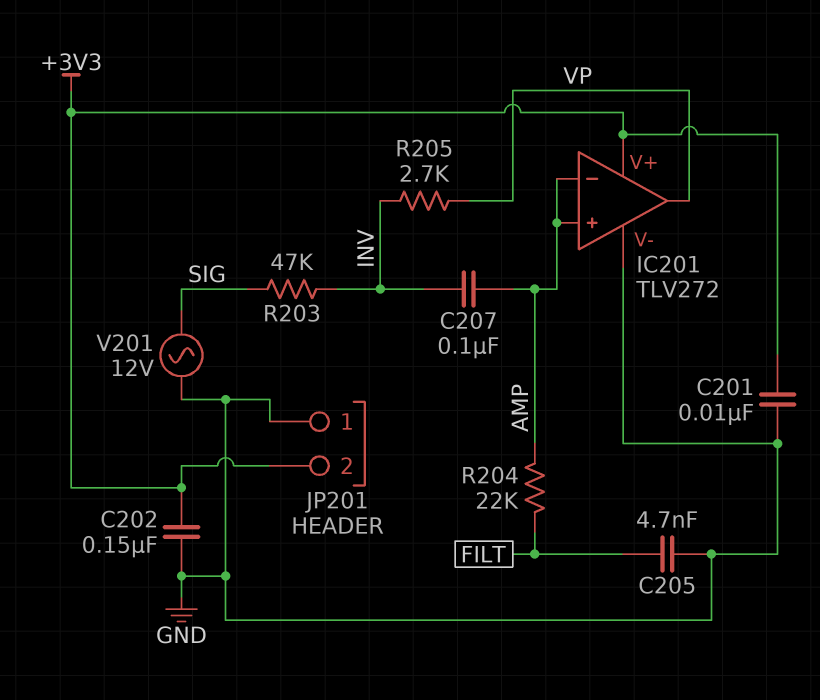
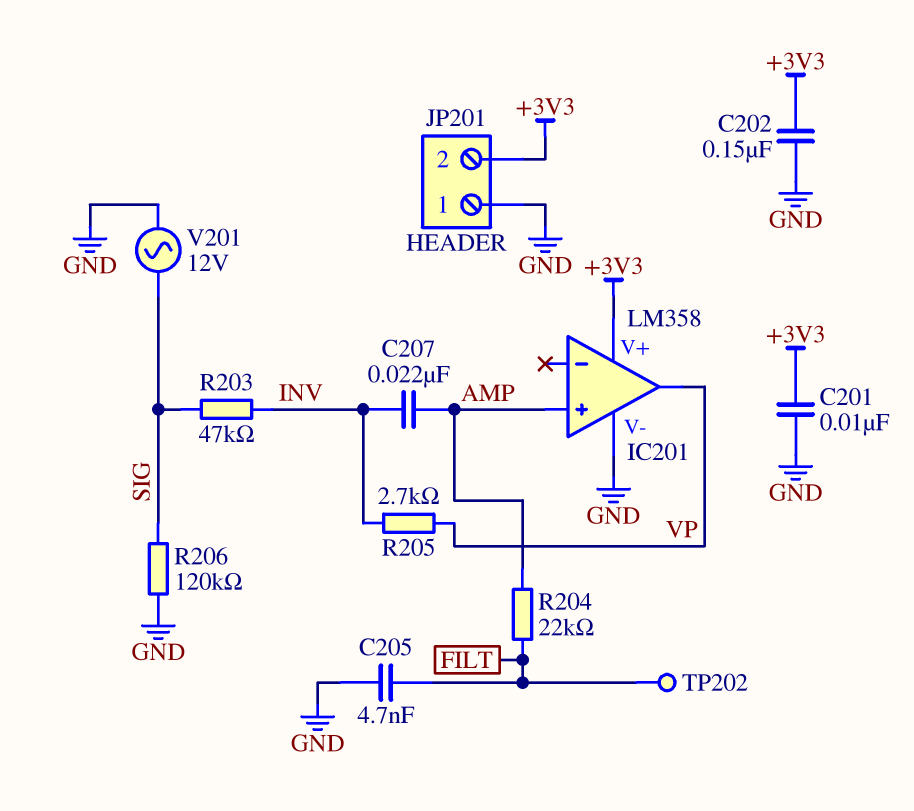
C207: 100nF (AMP, INV) -> 22nF (AMP, INV)
IC201: TLV272 -> LM358
IC201 pin in-: AMP -> none
R206: none -> 120k (GND, SIG)
TP202: none -> test point (FILT)

